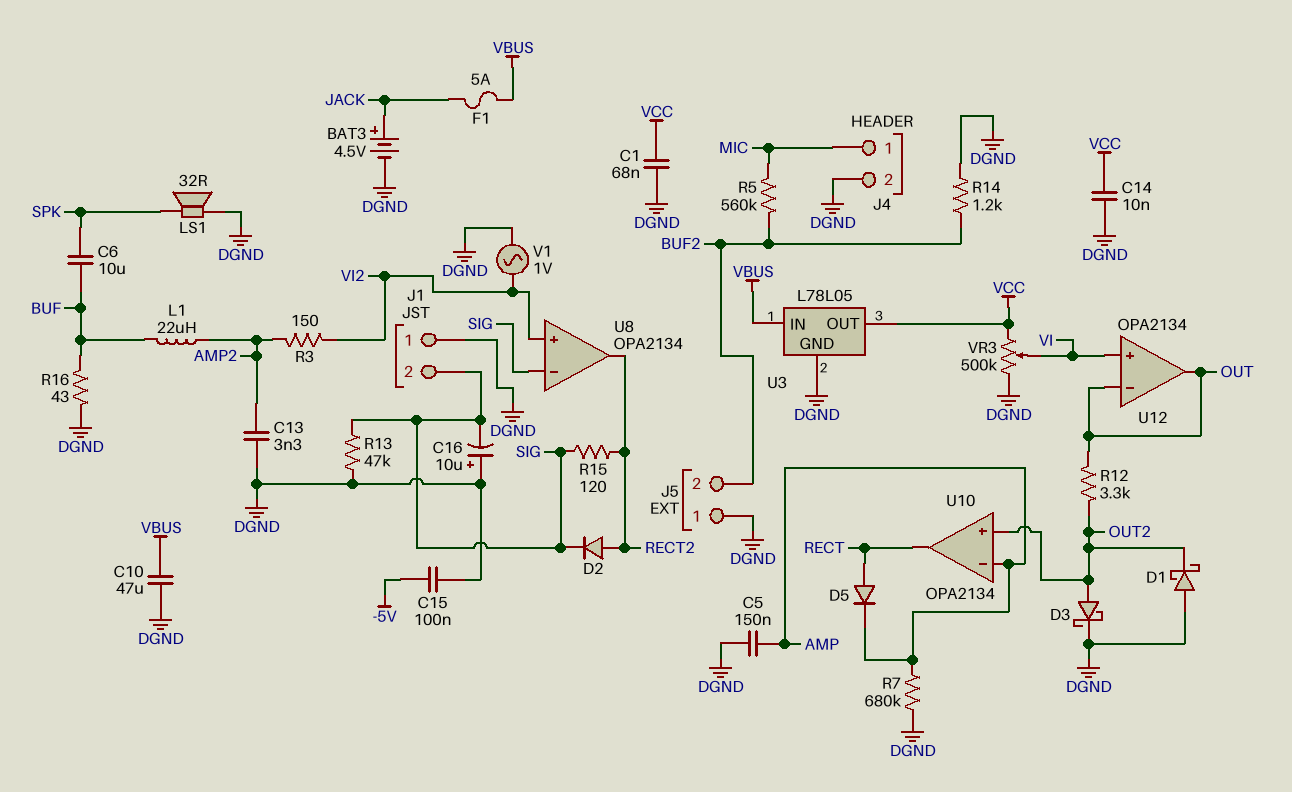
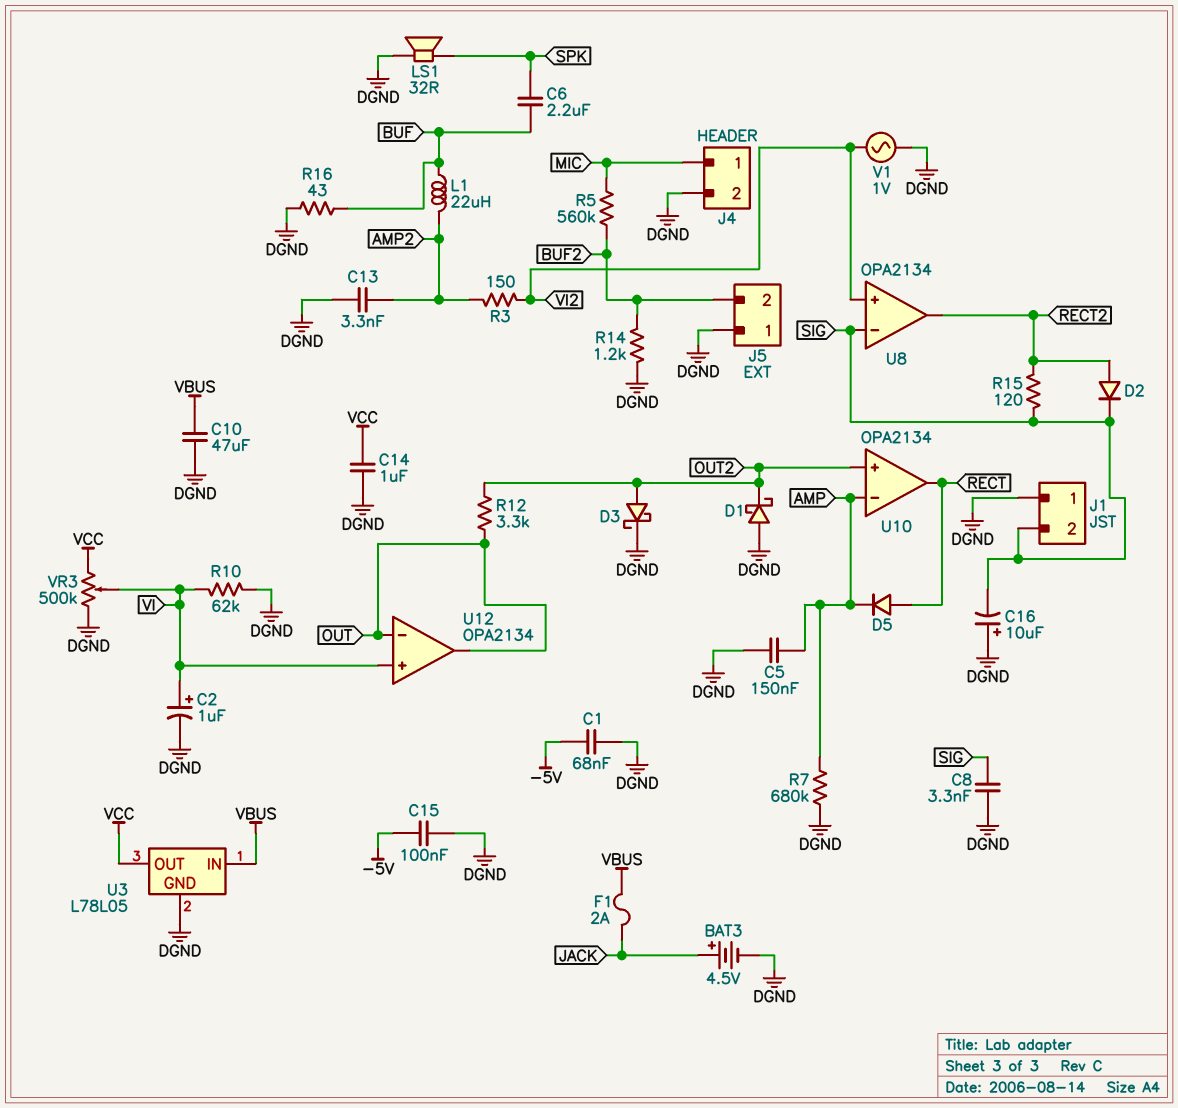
C1: 68nF (DGND, VCC) -> 68nF (-5V, DGND)
C2: none -> 1uF (plus VI, minus DGND)
C6: 10uF (BUF, SPK) -> 2.2uF (BUF, SPK)
C8: none -> 3.3nF (DGND, SIG)
C14: 10nF (DGND, VCC) -> 1uF (DGND, VCC)
F1: 5A (JACK, VBUS) -> 2A (JACK, VBUS)
R10: none -> 62k (DGND, VI)
R13: 47k (DGND, SIG) -> none

